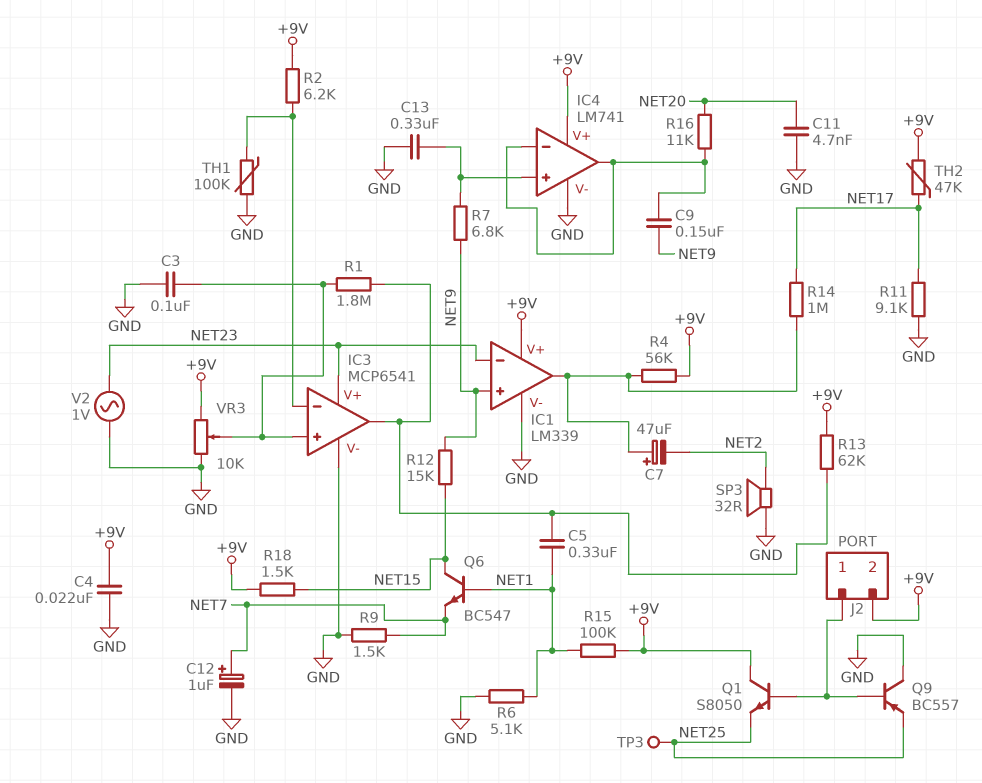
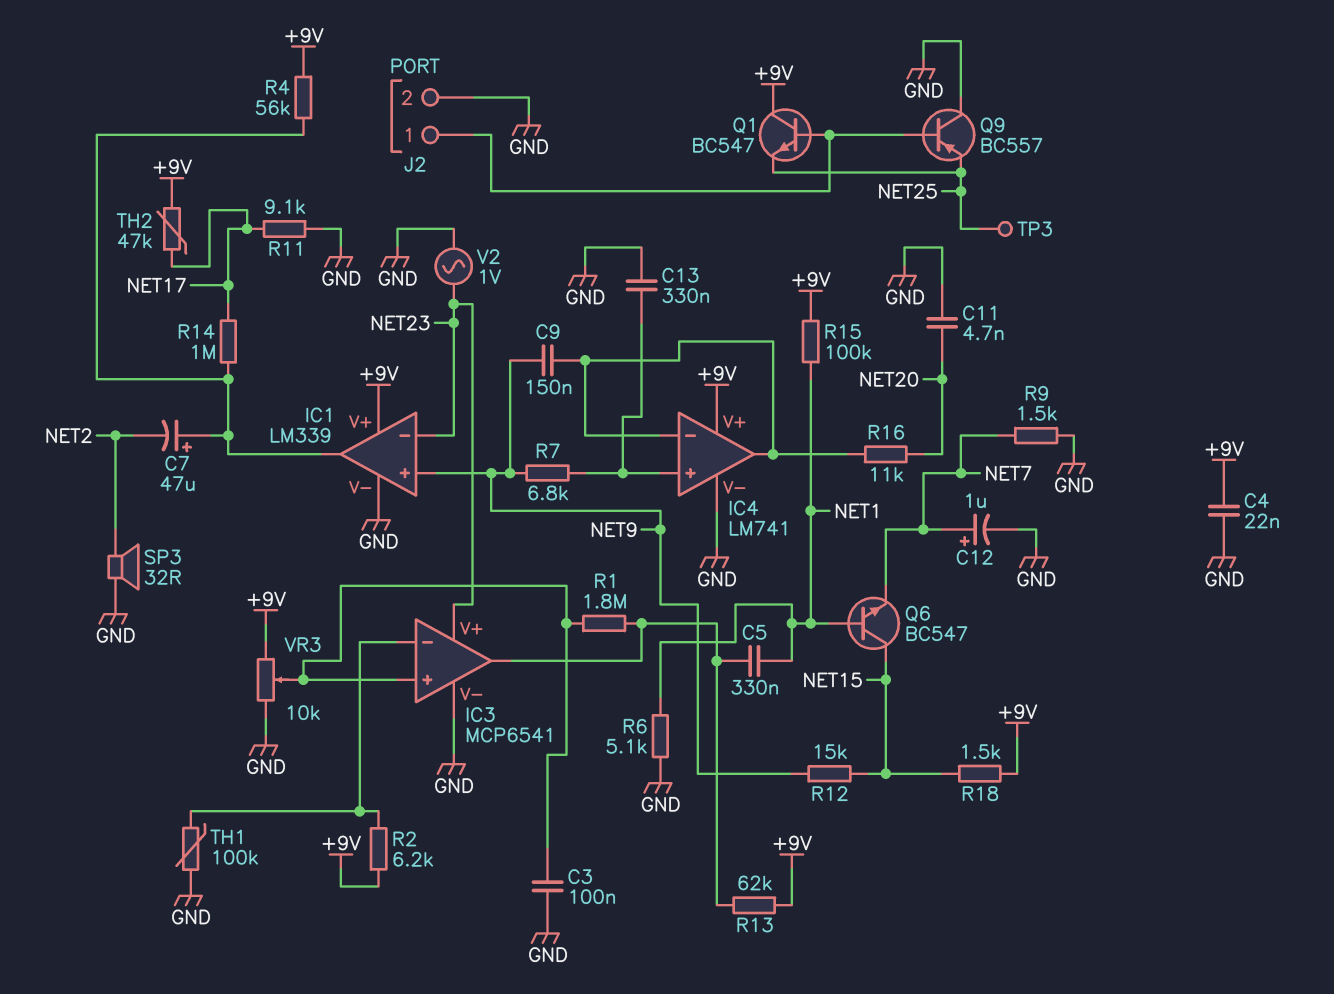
J2 pin 2: +9V -> GND
Q1: NPN S8050 (B J2/1, C +9V, E NET25) -> NPN BC547 (B J2/1, C +9V, E NET25)

